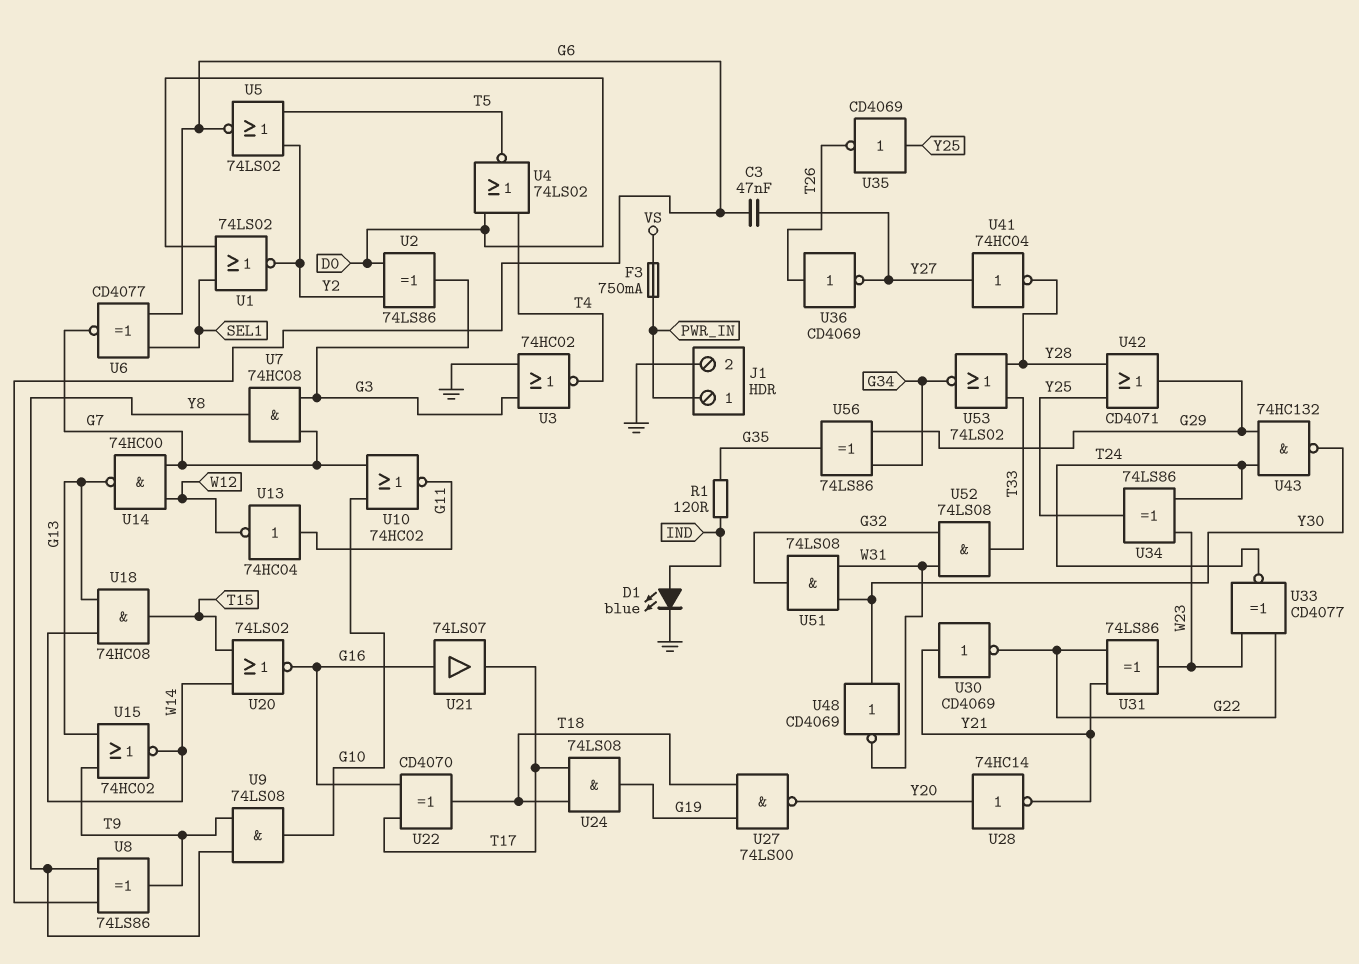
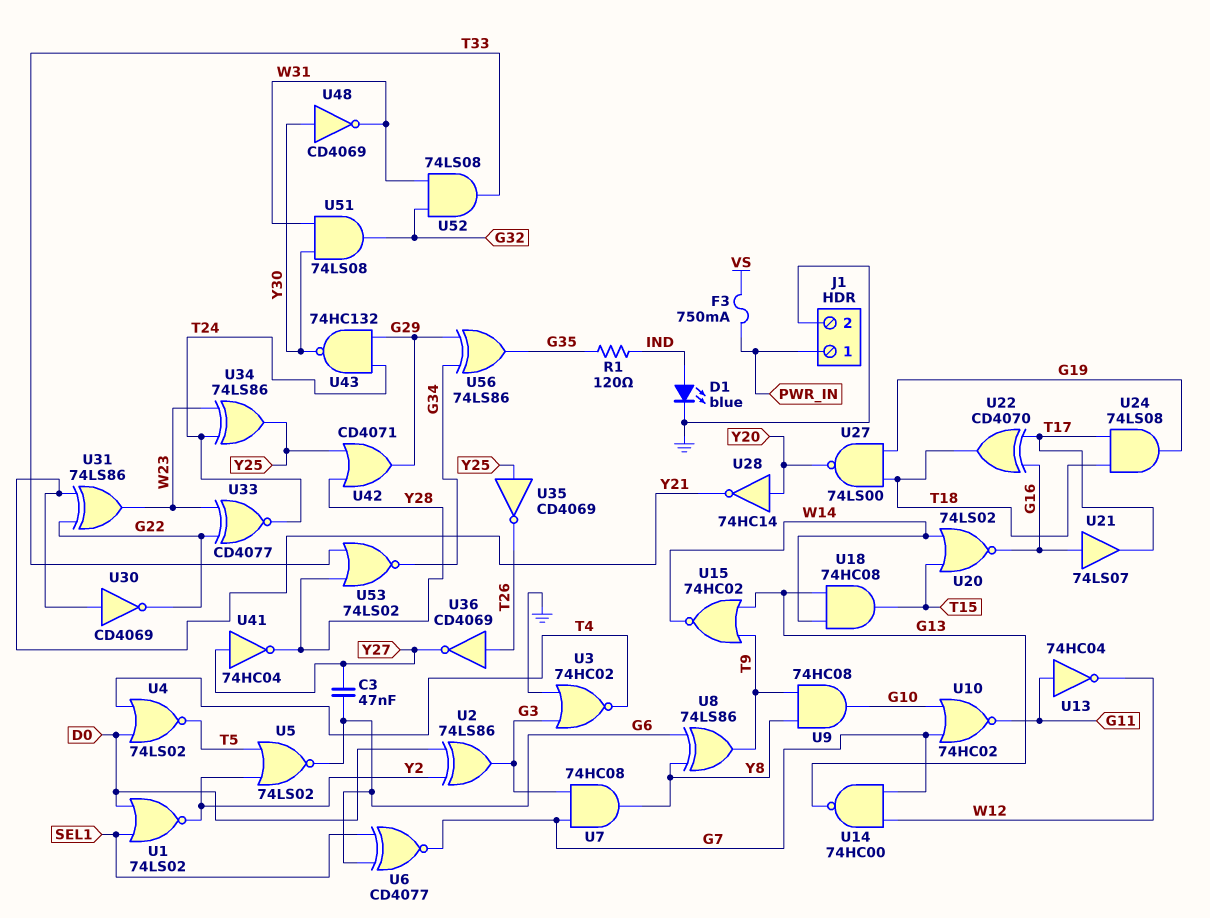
U9: AND 74LS08 (in T9, in Y8, out G10) -> AND 74HC08 (in T9, in Y8, out G10)

